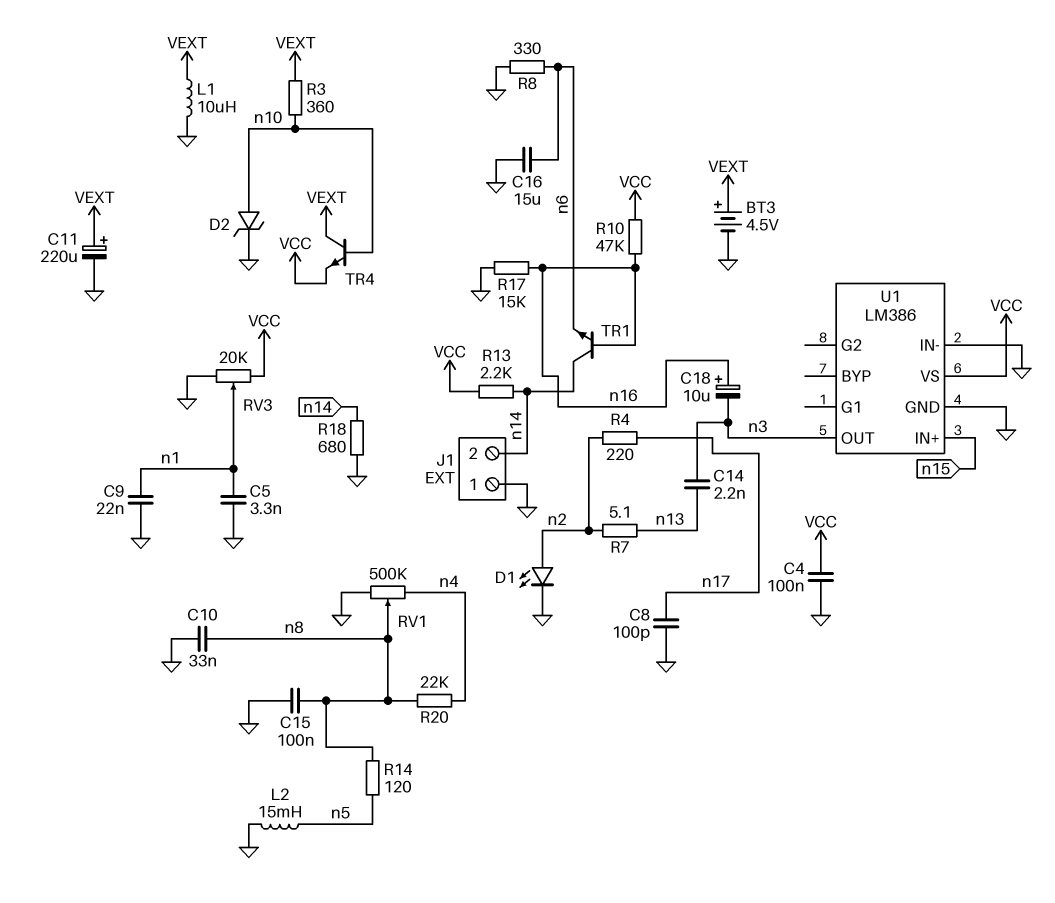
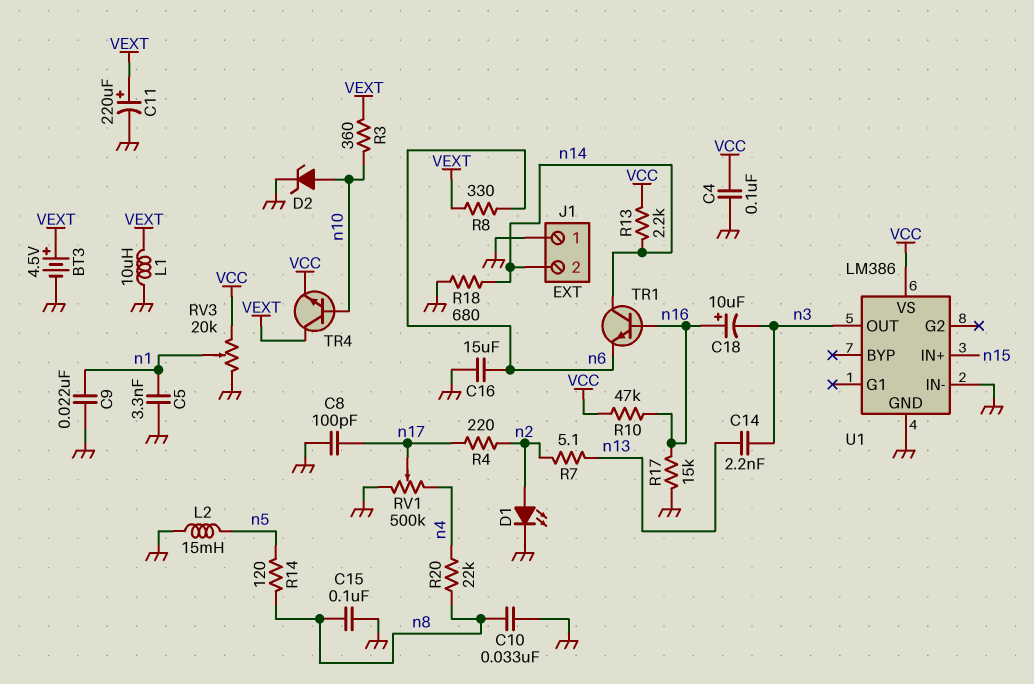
R8: 330 (GND, n6) -> 330 (VEXT, n6)
RV1: 500k (GND, n4, wiper n8) -> 500k (GND, n4, wiper n17)

